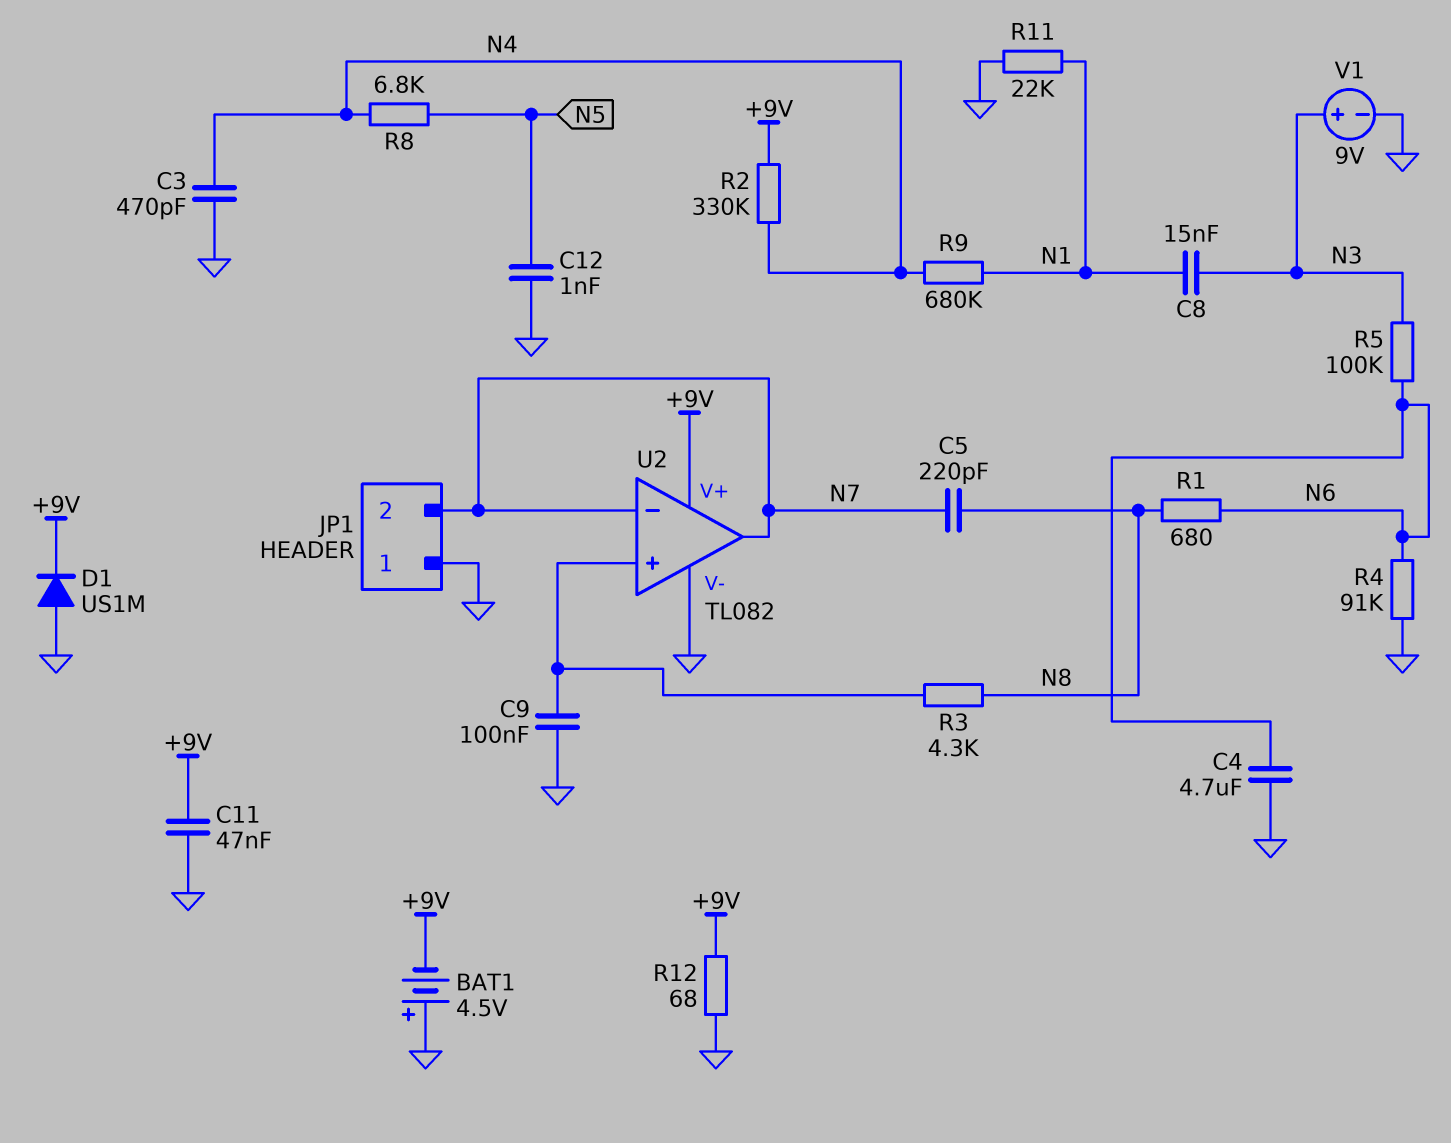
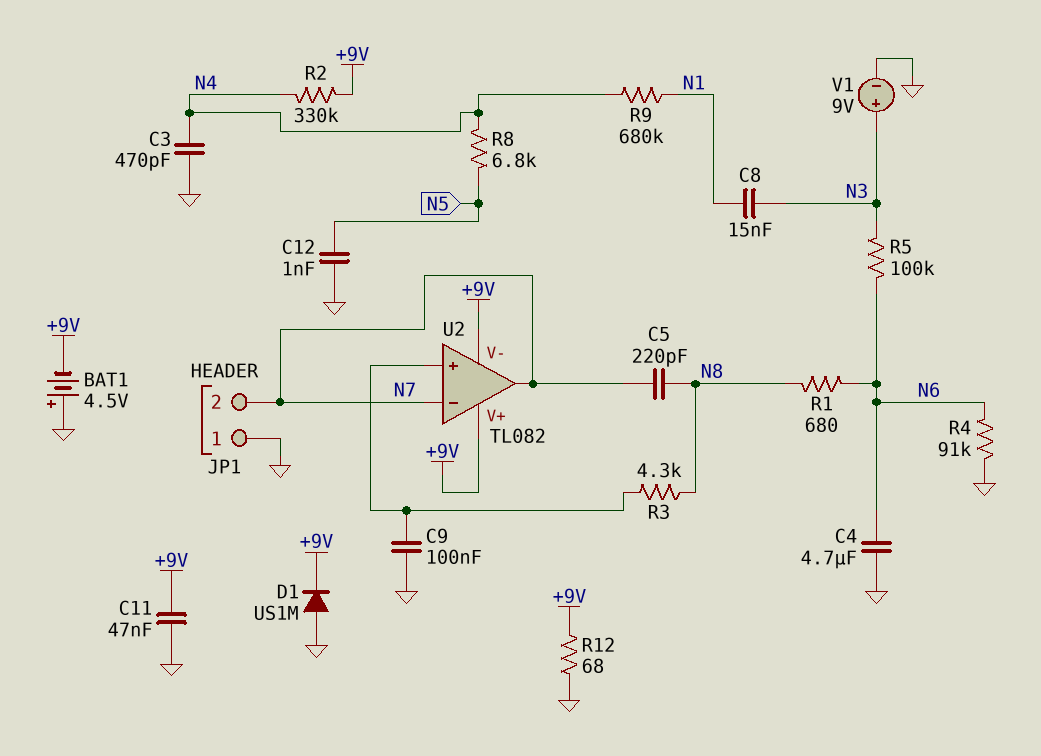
R11: 22k (GND, N1) -> none
U2 pin V-: GND -> +9V

